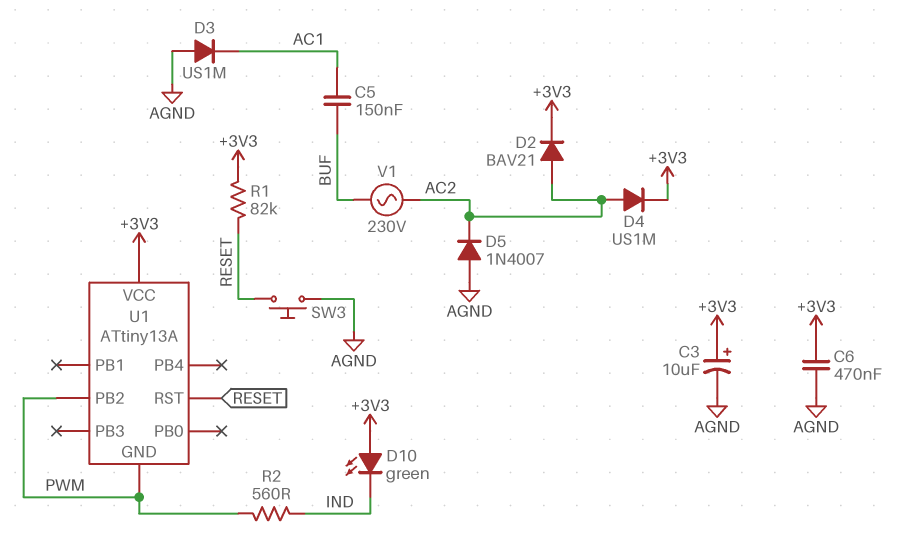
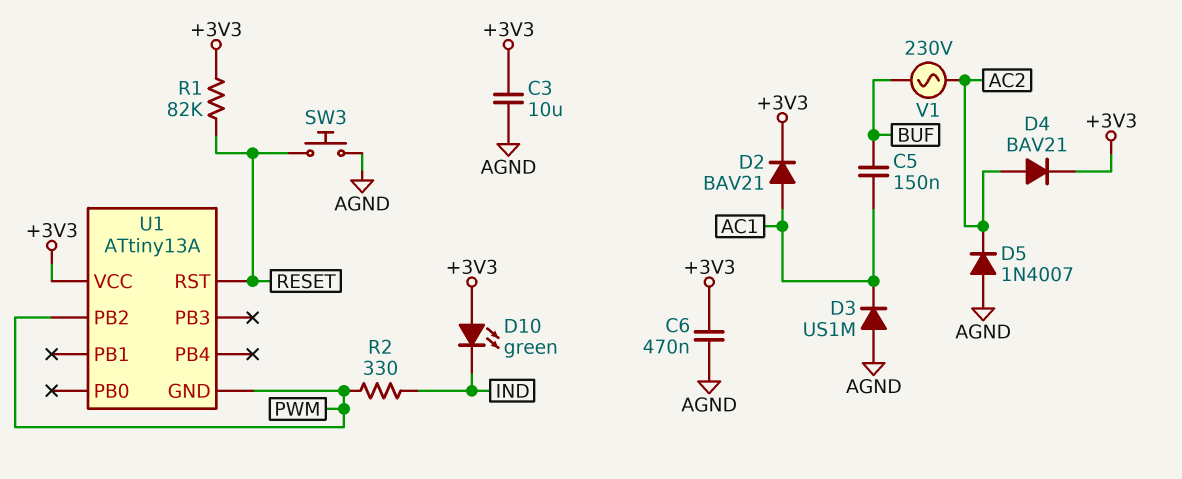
C3: 10uF (plus +3V3, minus AGND) -> 10uF (+3V3, AGND)
D2: diode BAV21 (A AC2, K +3V3) -> diode BAV21 (A AC1, K +3V3)
D4: diode US1M (A AC2, K +3V3) -> diode BAV21 (A AC2, K +3V3)
R2: 560 (IND, PWM) -> 330 (IND, PWM)

